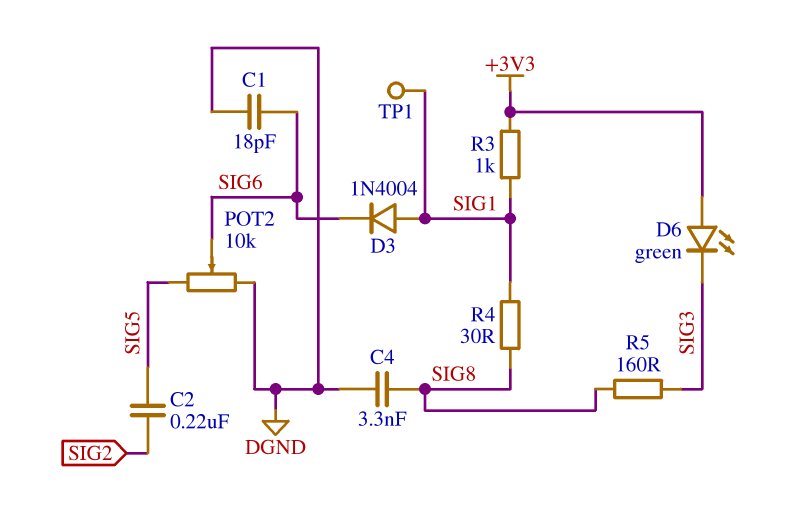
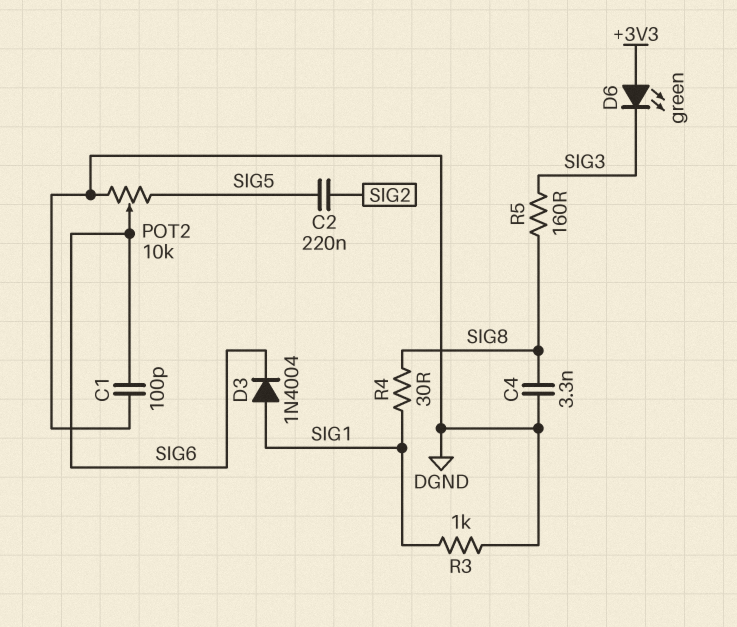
C1: 18pF (DGND, SIG6) -> 100pF (DGND, SIG6)
R3: 1k (+3V3, SIG1) -> 1k (DGND, SIG1)
TP1: test point (SIG1) -> none

